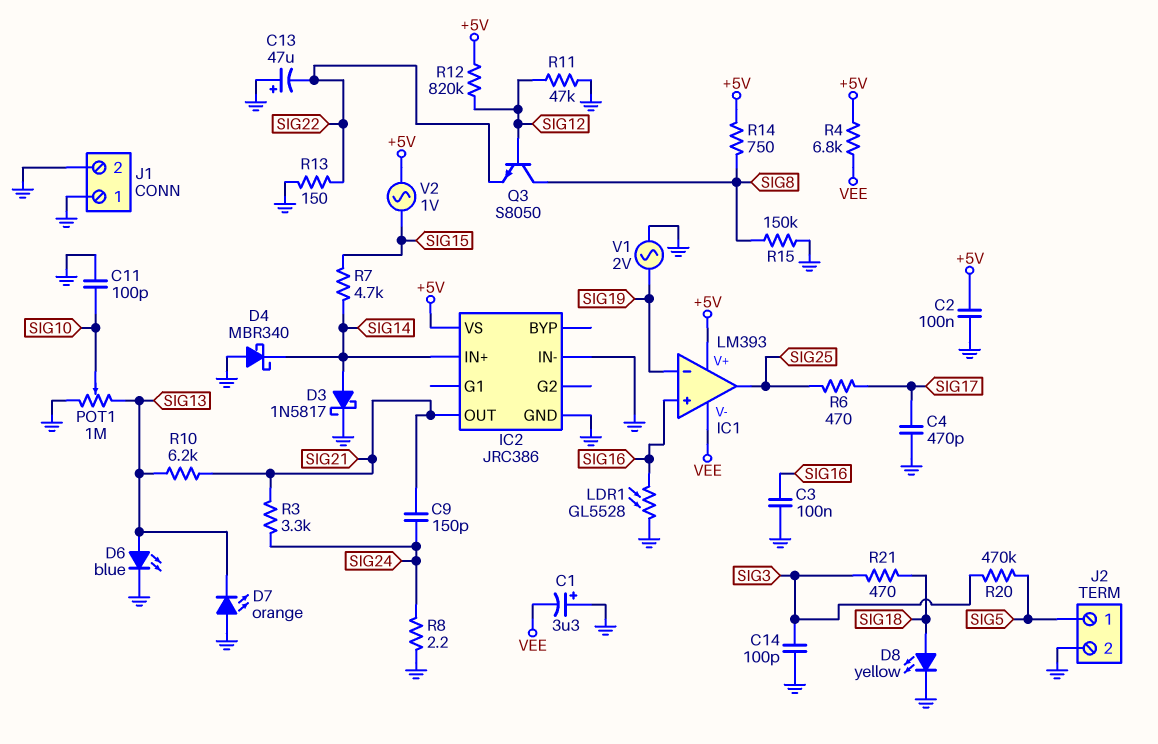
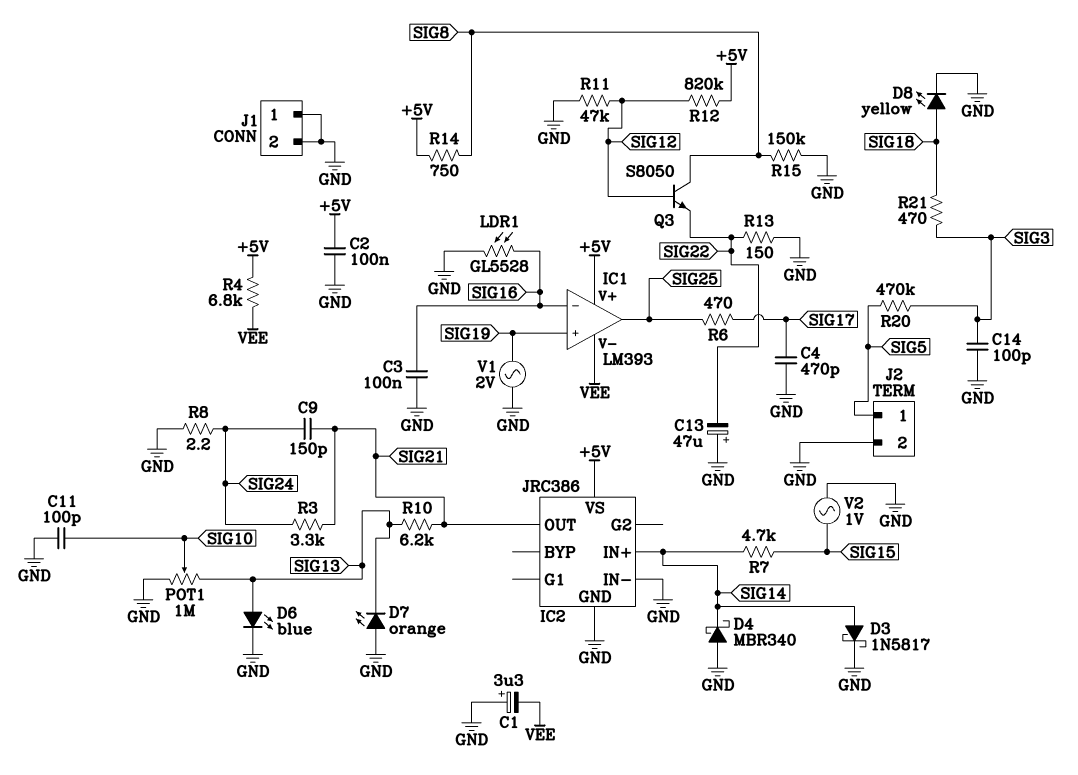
IC1 pin in+: SIG16 -> SIG19
IC1 pin in-: SIG19 -> SIG16
V2: AC 1V (+5V, SIG15) -> AC 1V (GND, SIG15)

